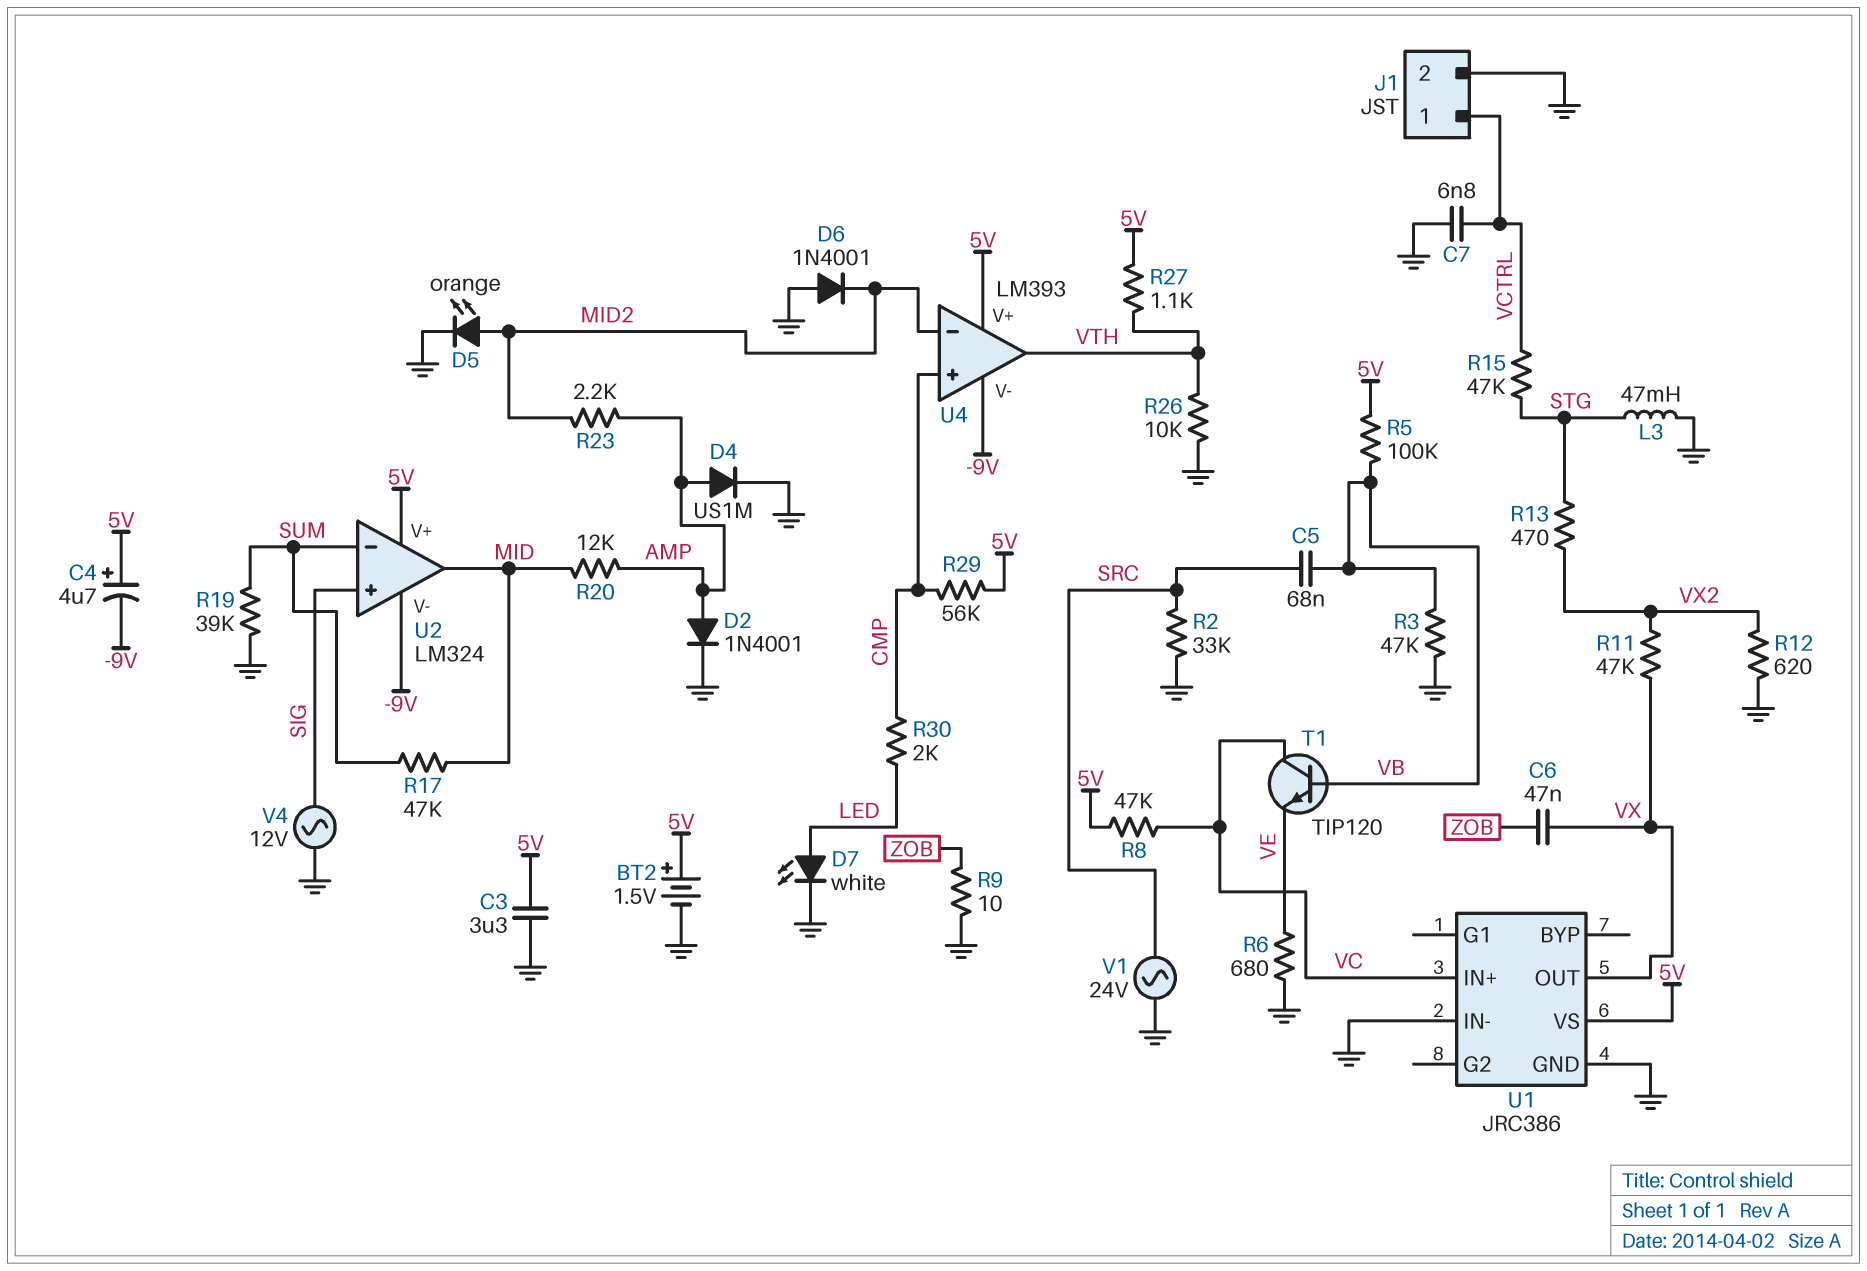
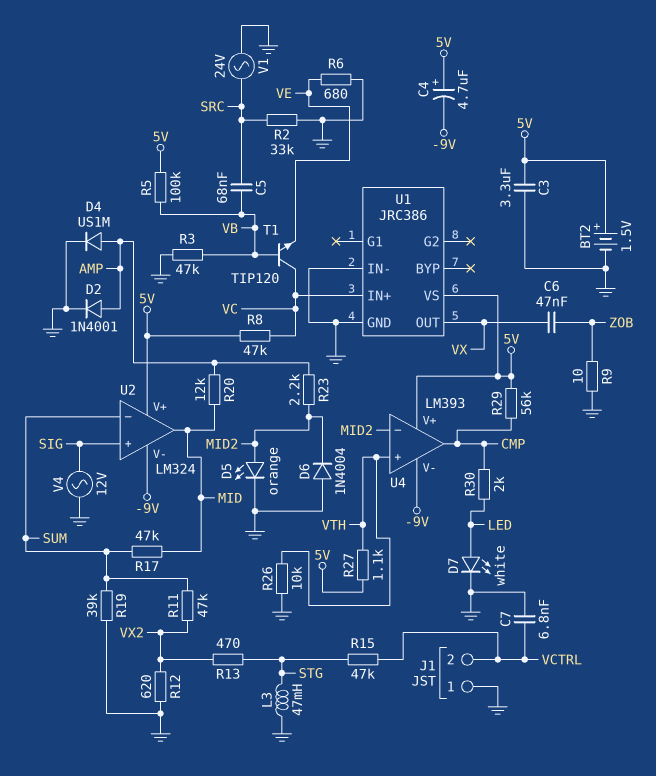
D6: diode 1N4001 (A GND, K MID2) -> diode 1N4004 (A GND, K MID2)
J1 pin 1: VCTRL -> GND
J1 pin 2: GND -> VCTRL
R11: 47k (VX, VX2) -> 47k (SUM, VX2)
U4 pin in+: CMP -> VTH
U4 pin out: VTH -> CMP

